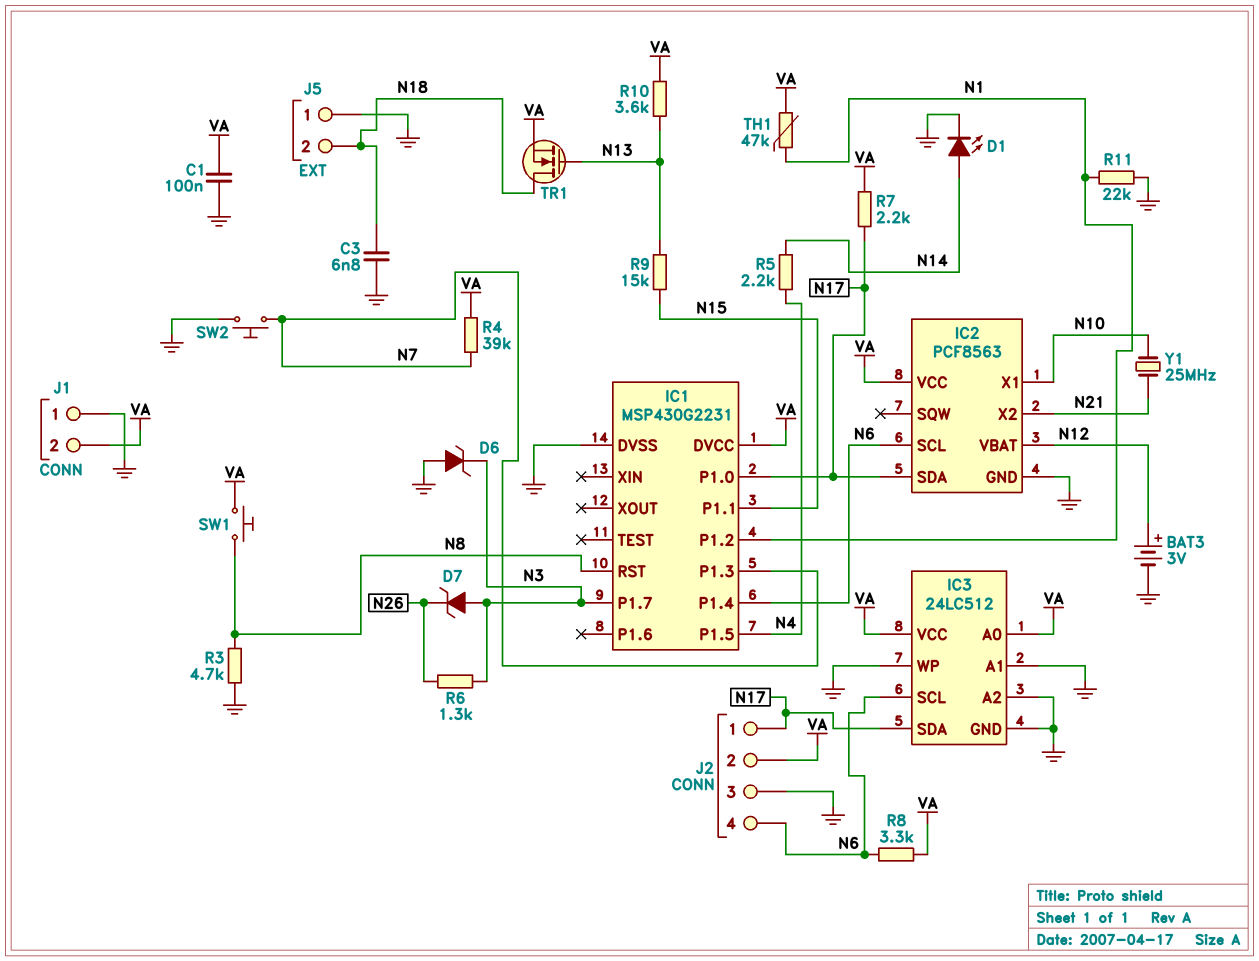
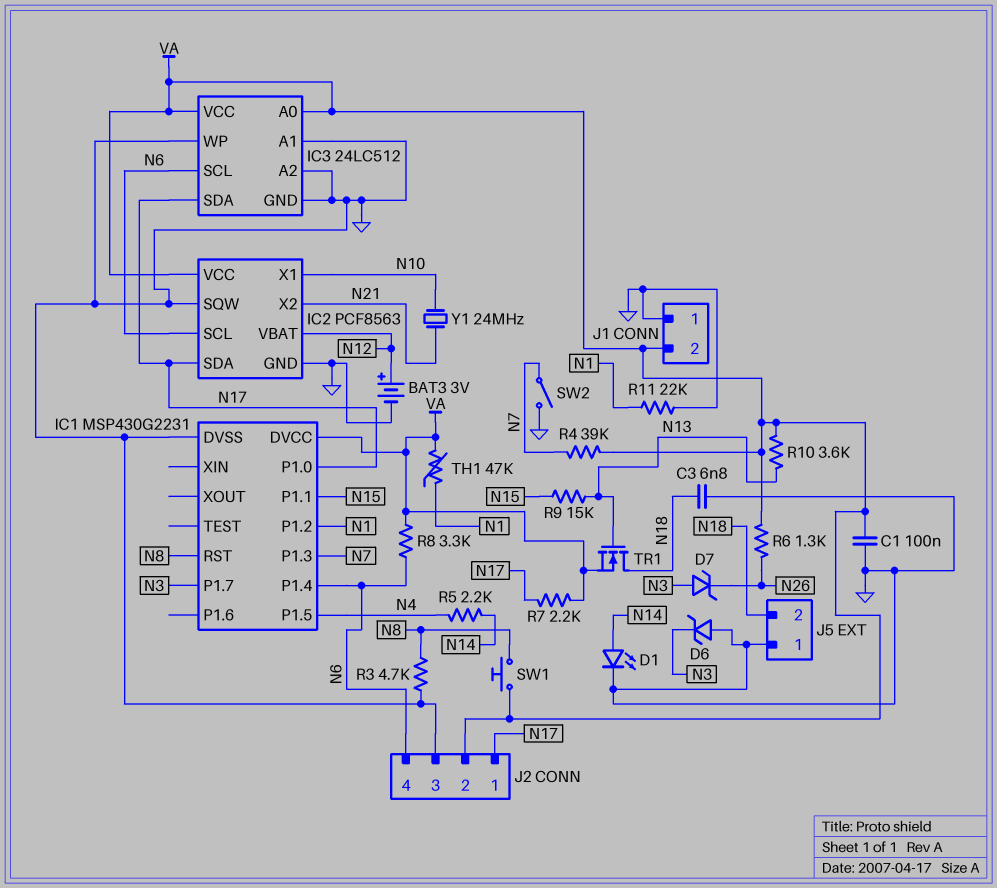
IC2 pin SQW: none -> GND
R6: 1.3k (N3, N26) -> 1.3k (N26, VA)
SW2: button (GND, N7) -> switch (GND, N7)
Y1: 25MHz (N10, N21) -> 24MHz (N10, N21)

